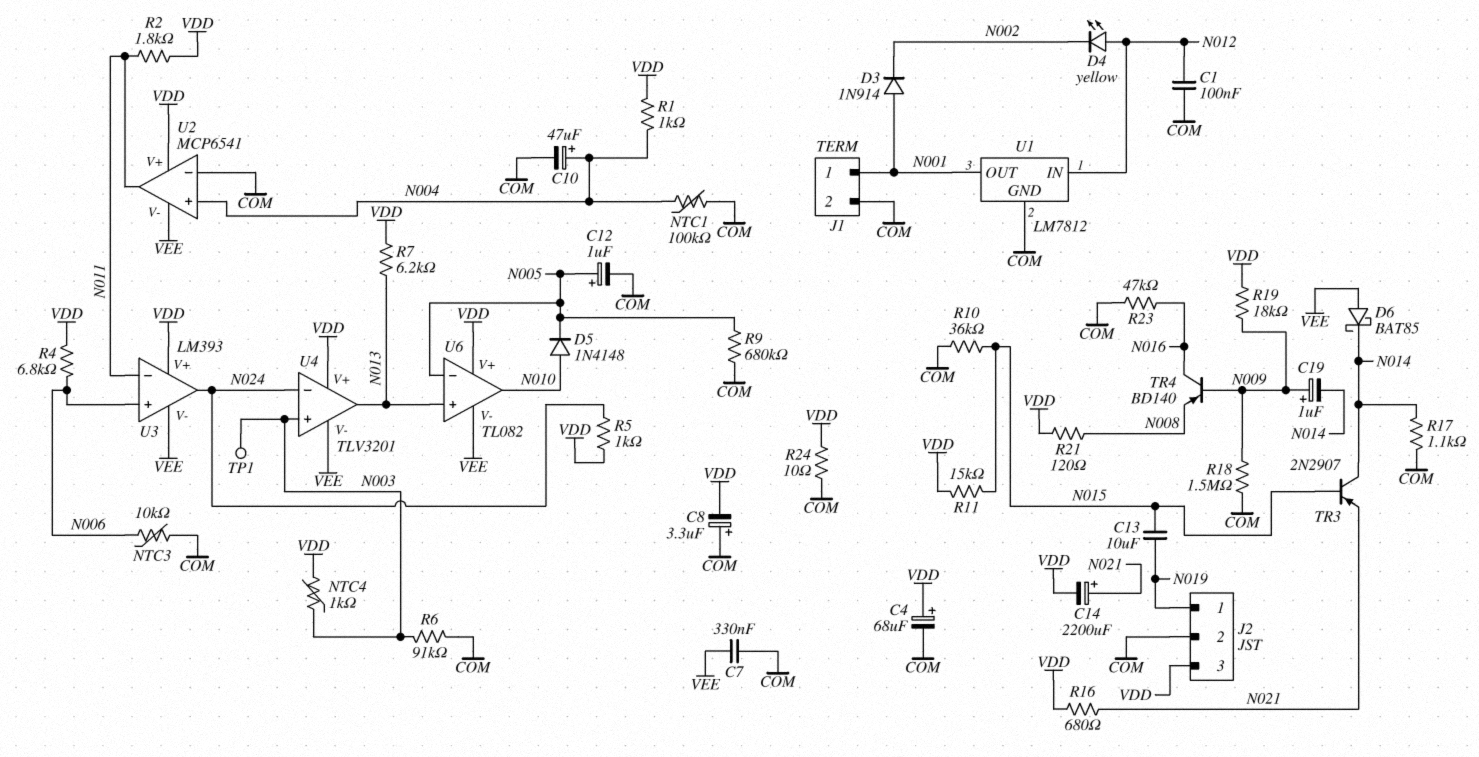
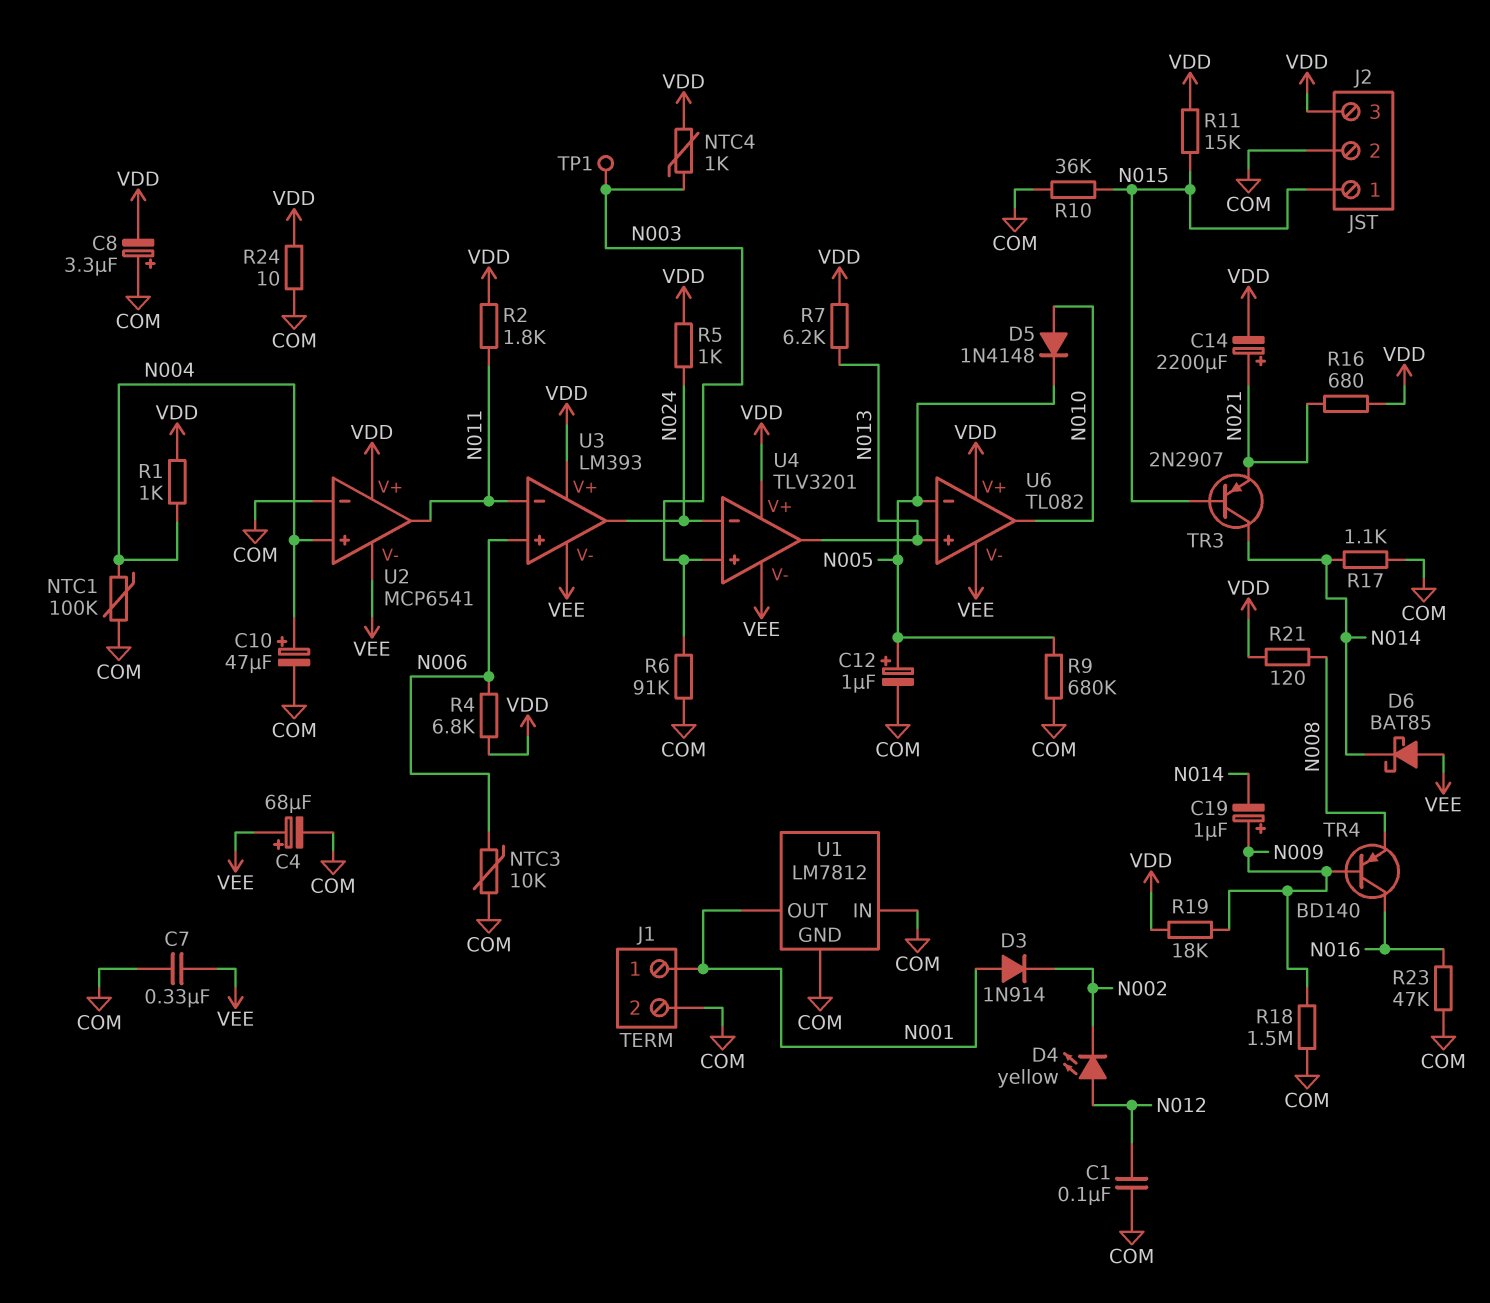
C4: 68uF (plus VDD, minus COM) -> 68uF (plus VEE, minus COM)
C13: 10uF (N015, N019) -> none
J2 pin 1: N019 -> N015
U1 pin IN: N012 -> COM

